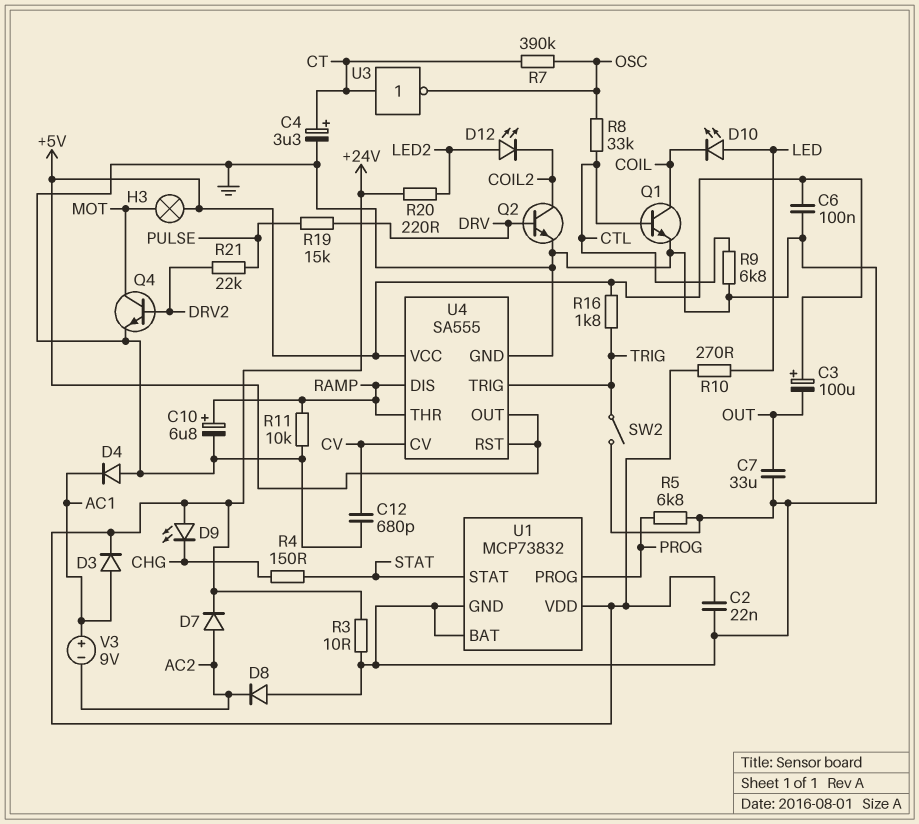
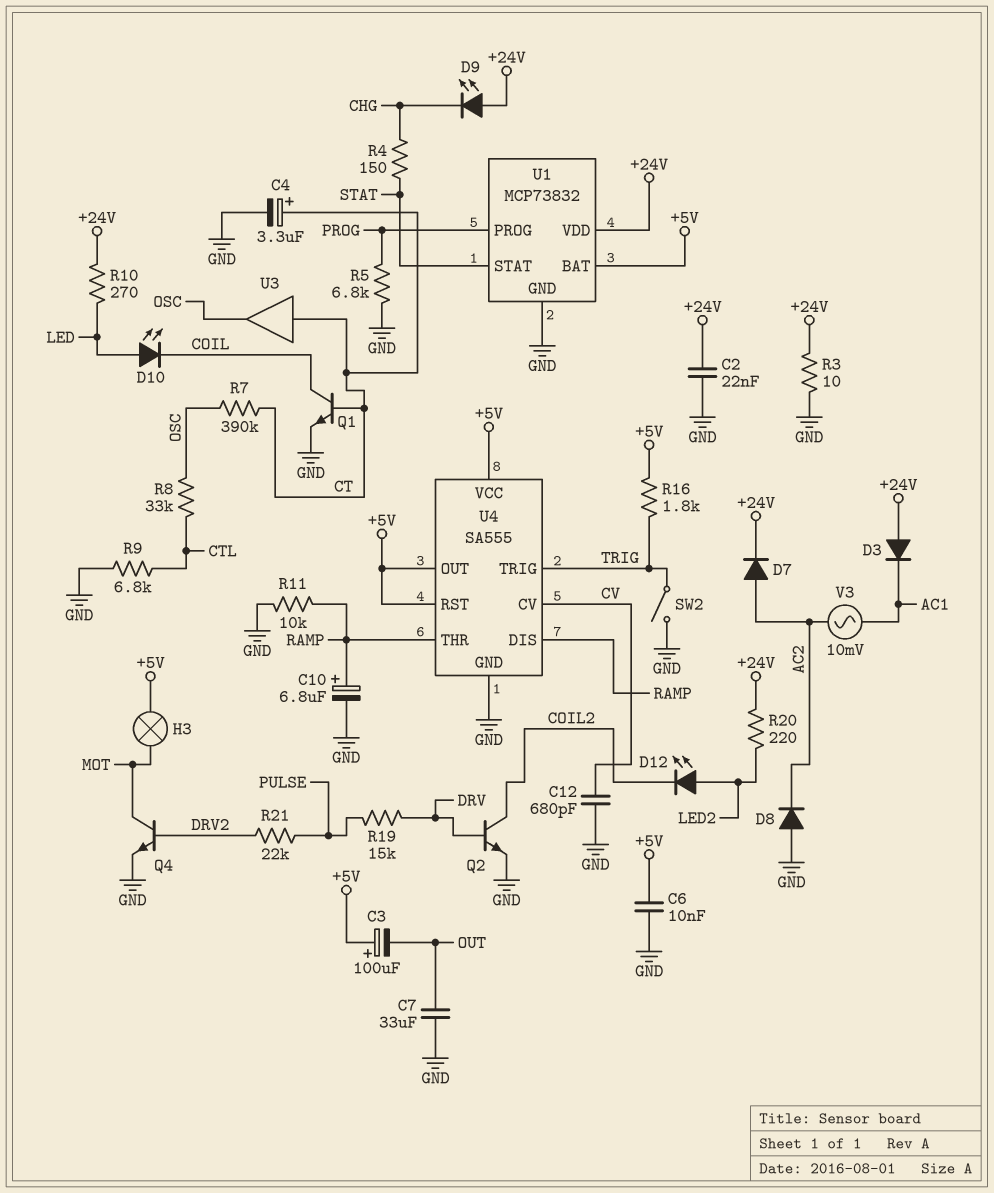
C6: 100nF (+5V, GND) -> 10nF (+5V, GND)
D3: diode (A AC1, K +24V) -> diode (A +24V, K AC1)
D4: diode (A GND, K AC1) -> none
Q1: NPN (B CTL, C COIL, E GND) -> NPN (B CT, C COIL, E GND)
U1 pin BAT: GND -> +5V
U3: NOT (in CT, out OSC) -> buffer (in CT, out OSC)
V3: 9V (plus AC1, minus AC2) -> AC 10mV (AC1, AC2)

